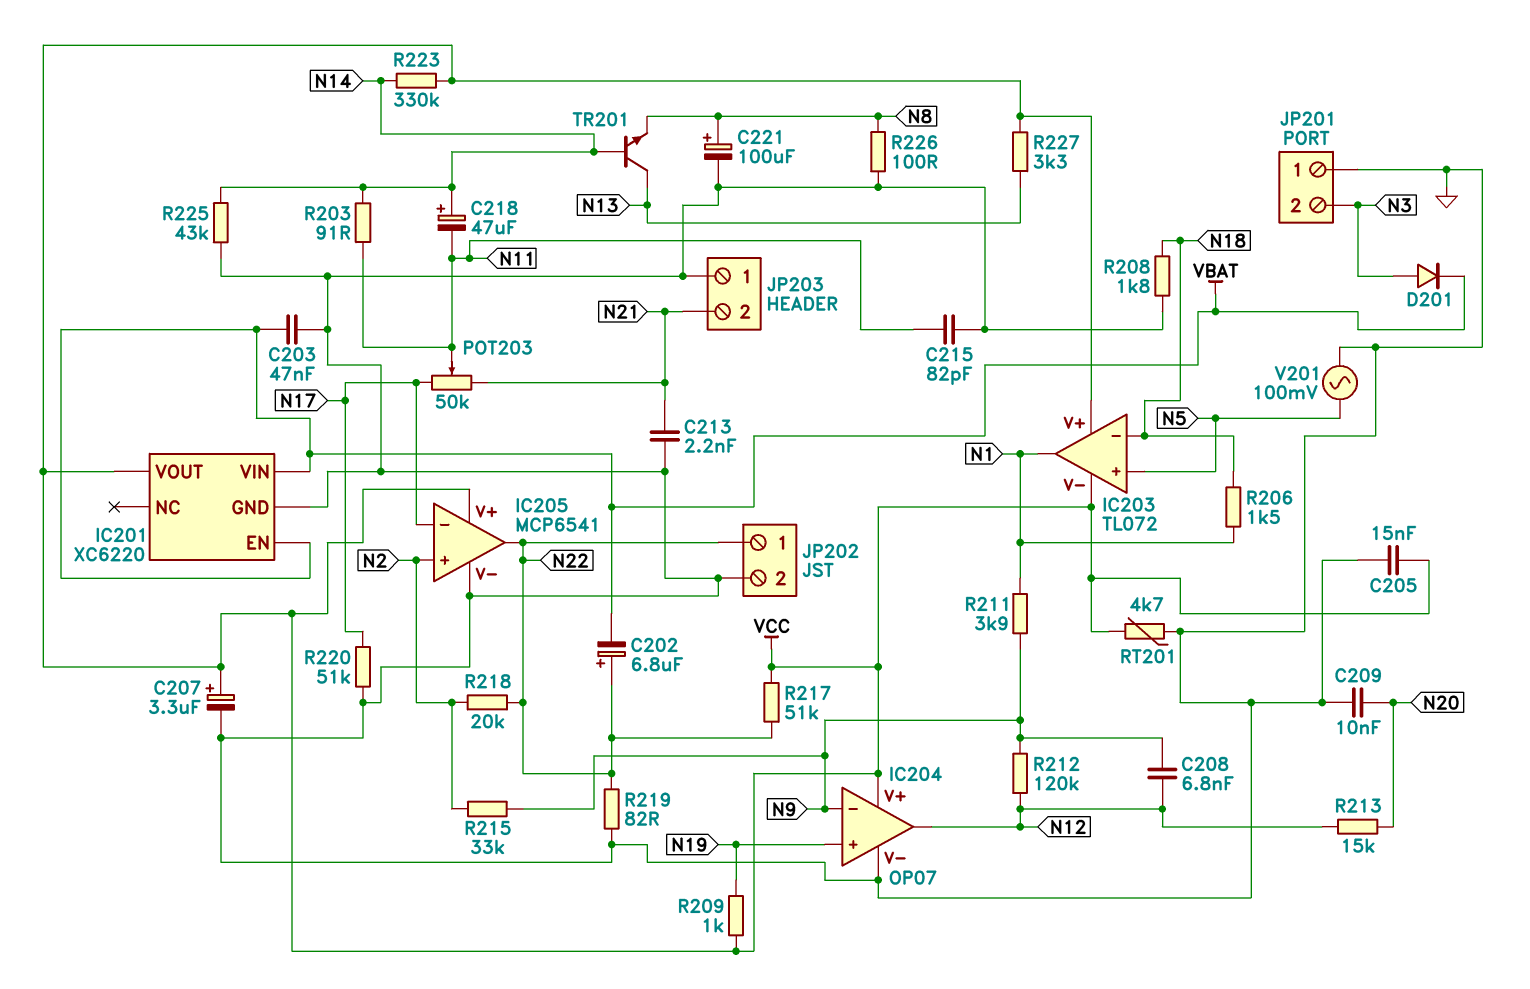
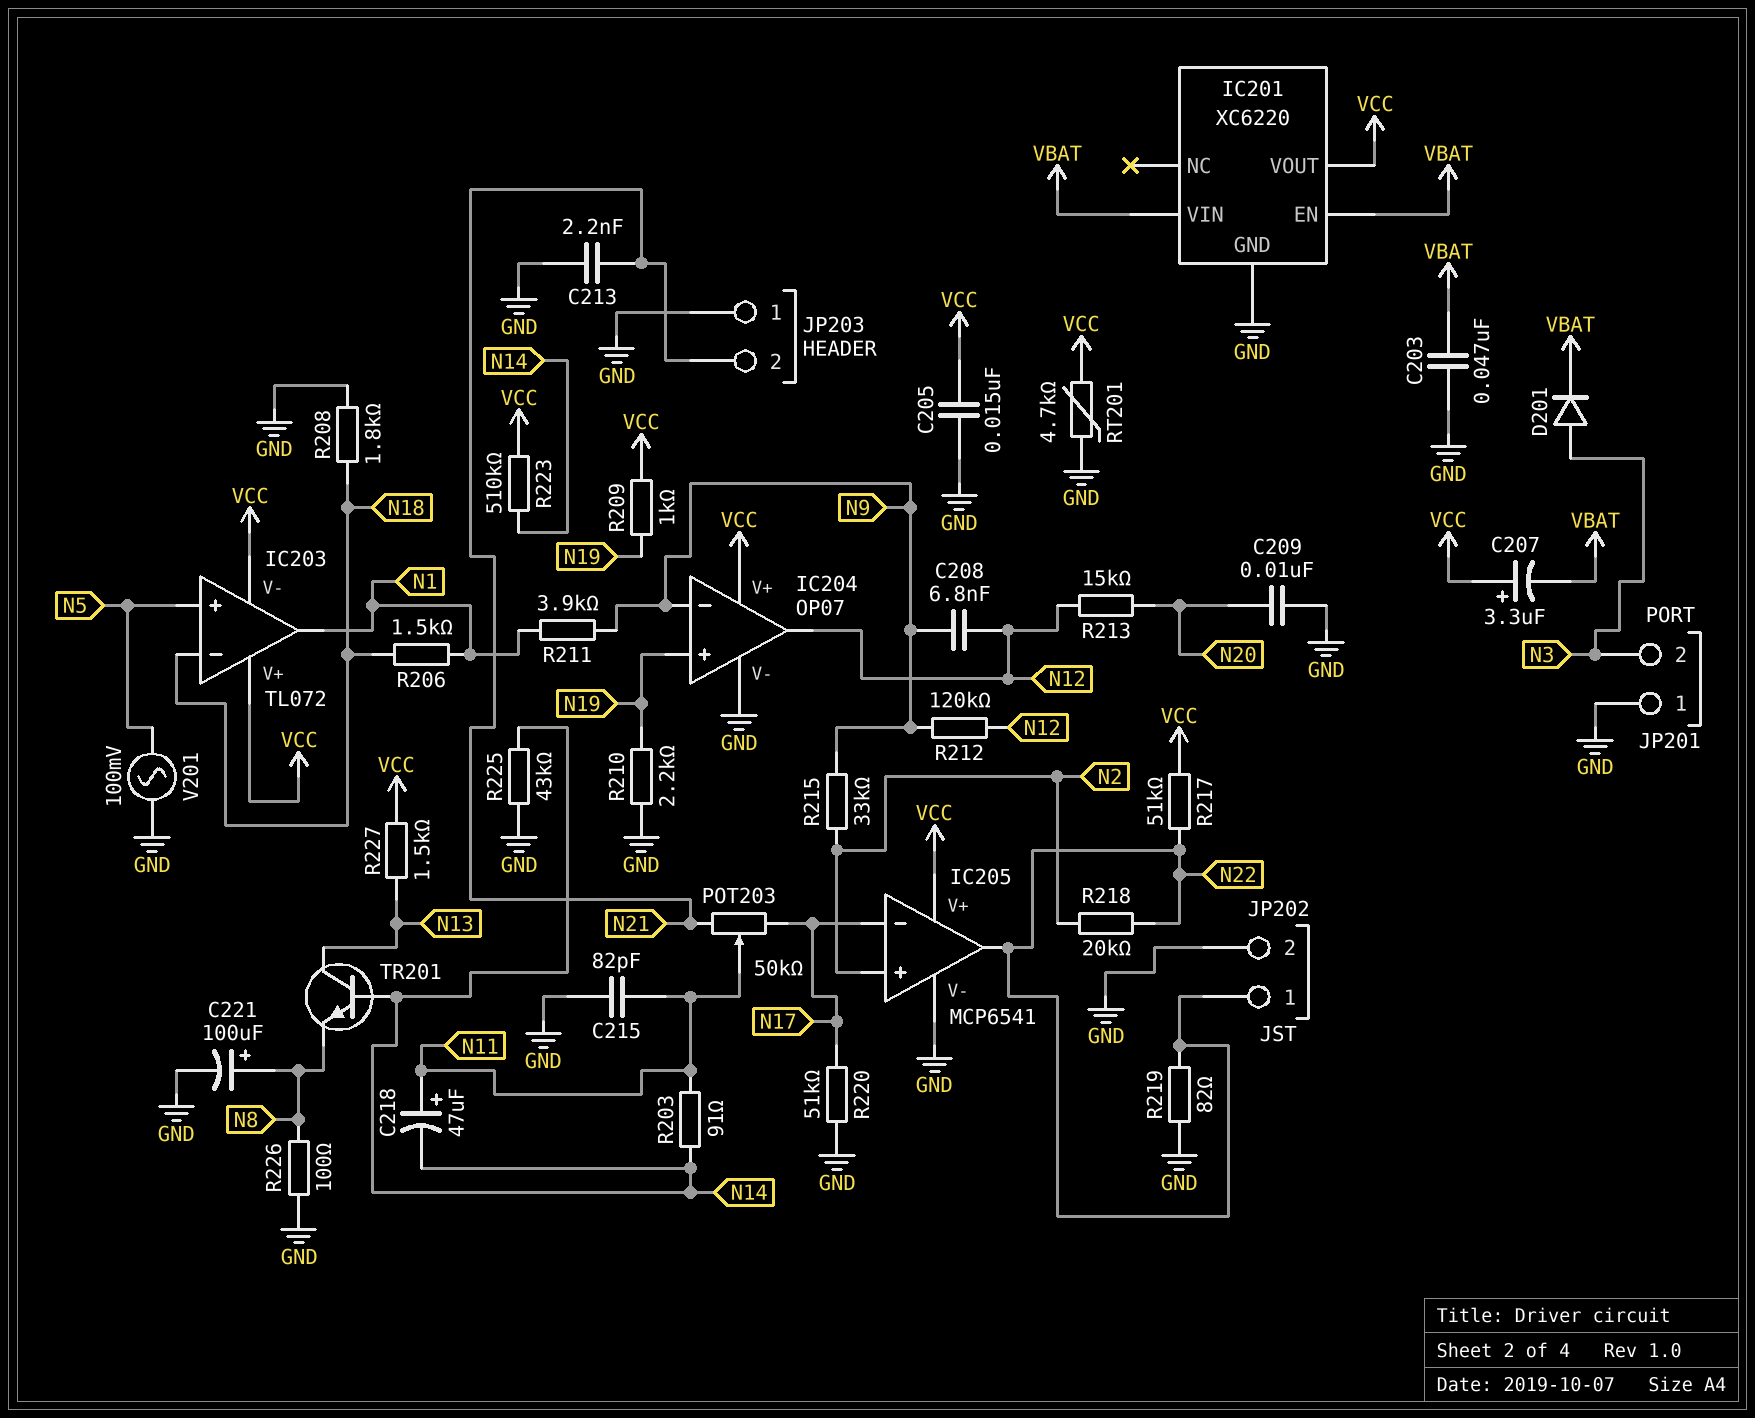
C202: 6.8uF (plus N22, minus VBAT) -> none
C207: 3.3uF (plus VCC, minus GND) -> 3.3uF (plus VCC, minus VBAT)
C218: 47uF (plus N14, minus N11) -> 47uF (plus N11, minus N14)
R210: none -> 2.2k (GND, N19)
R223: 330k (N14, VCC) -> 510k (N14, VCC)
R227: 3.3k (N13, VCC) -> 1.5k (N13, VCC)

